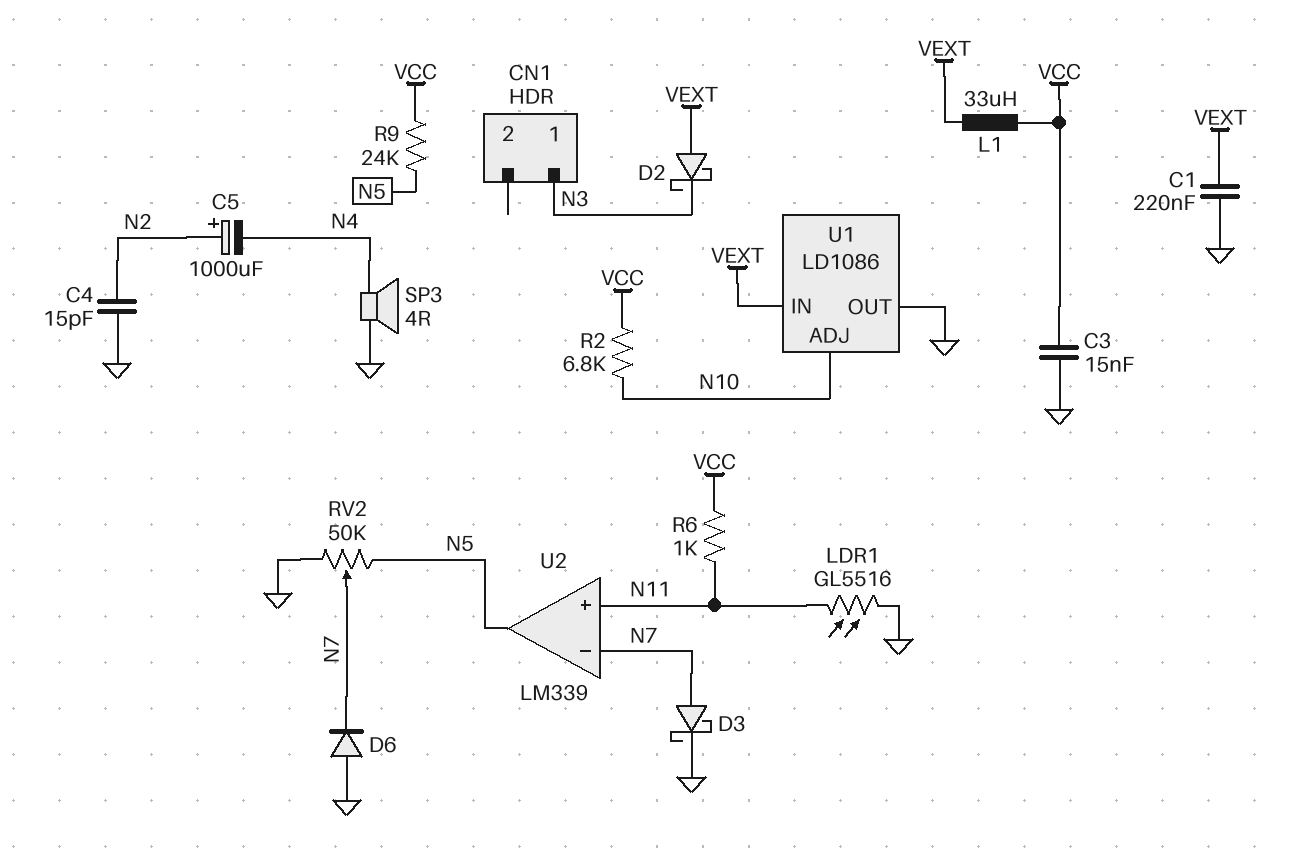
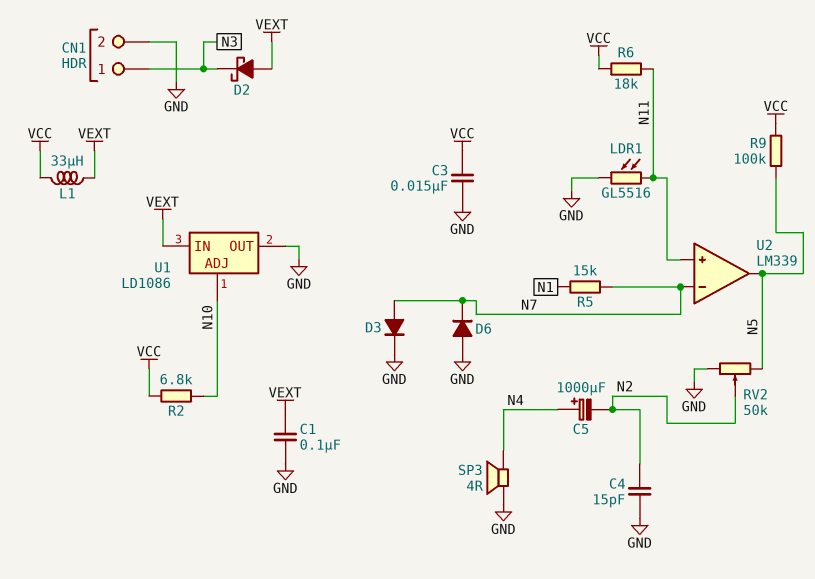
C1: 220nF (GND, VEXT) -> 100nF (GND, VEXT)
C5: 1000uF (plus N2, minus N4) -> 1000uF (plus N4, minus N2)
CN1 pin 2: none -> GND
D3: schottky (A N7, K GND) -> diode (A N7, K GND)
R5: none -> 15k (N1, N7)
R6: 1k (N11, VCC) -> 18k (N11, VCC)
R9: 24k (N5, VCC) -> 100k (N5, VCC)
RV2: 50k (GND, N5, wiper N7) -> 50k (GND, N5, wiper N2)

